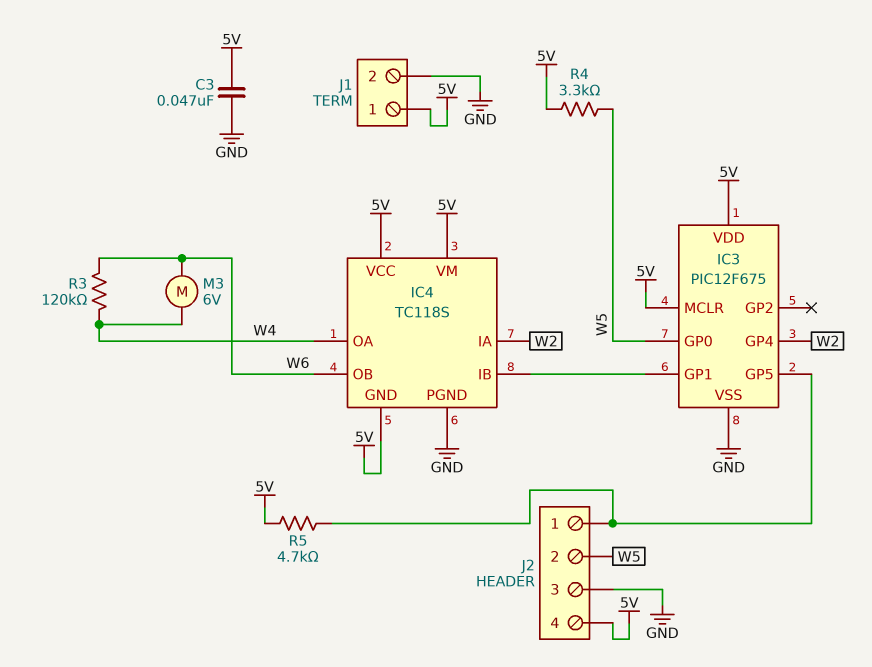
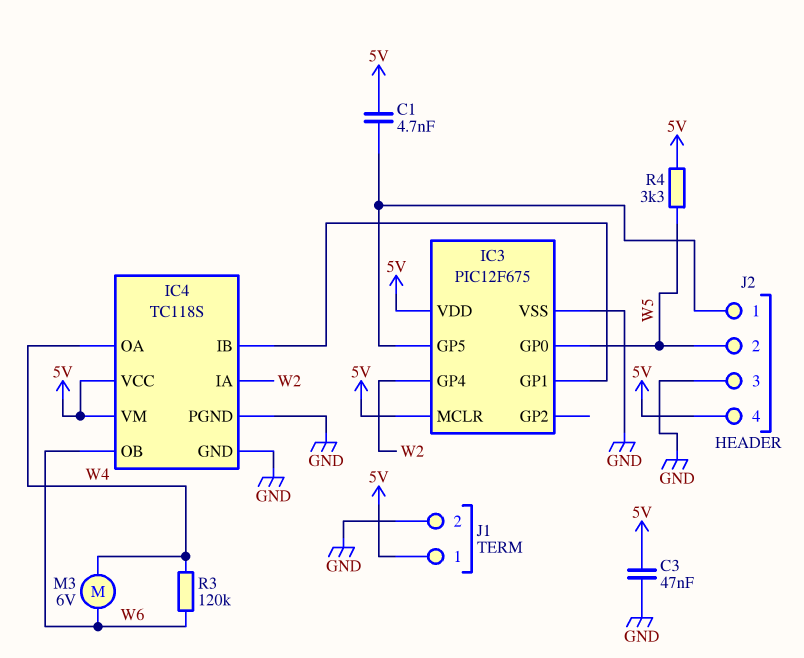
C1: none -> 4.7nF (5V, IC3/GP5)
IC4 pin GND: 5V -> GND
R5: 4.7k (5V, IC3/GP5) -> none

